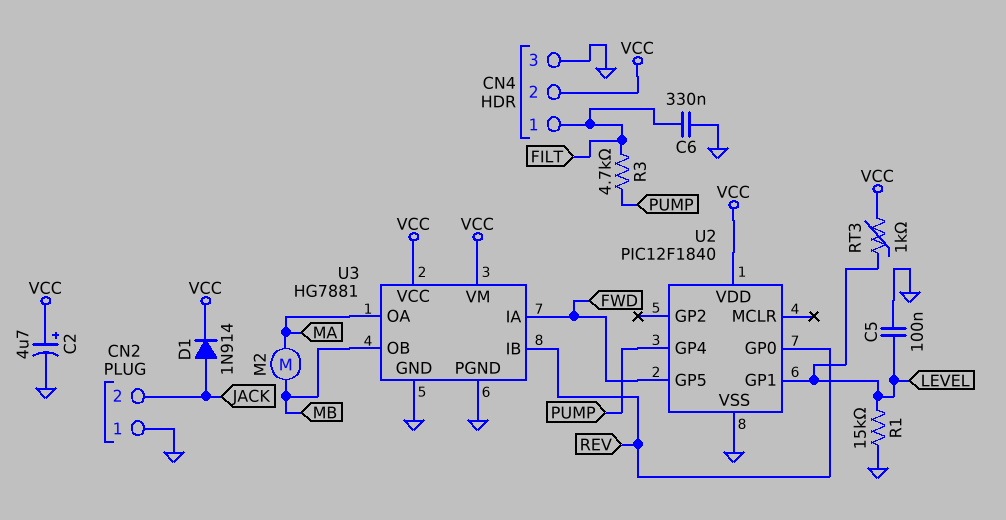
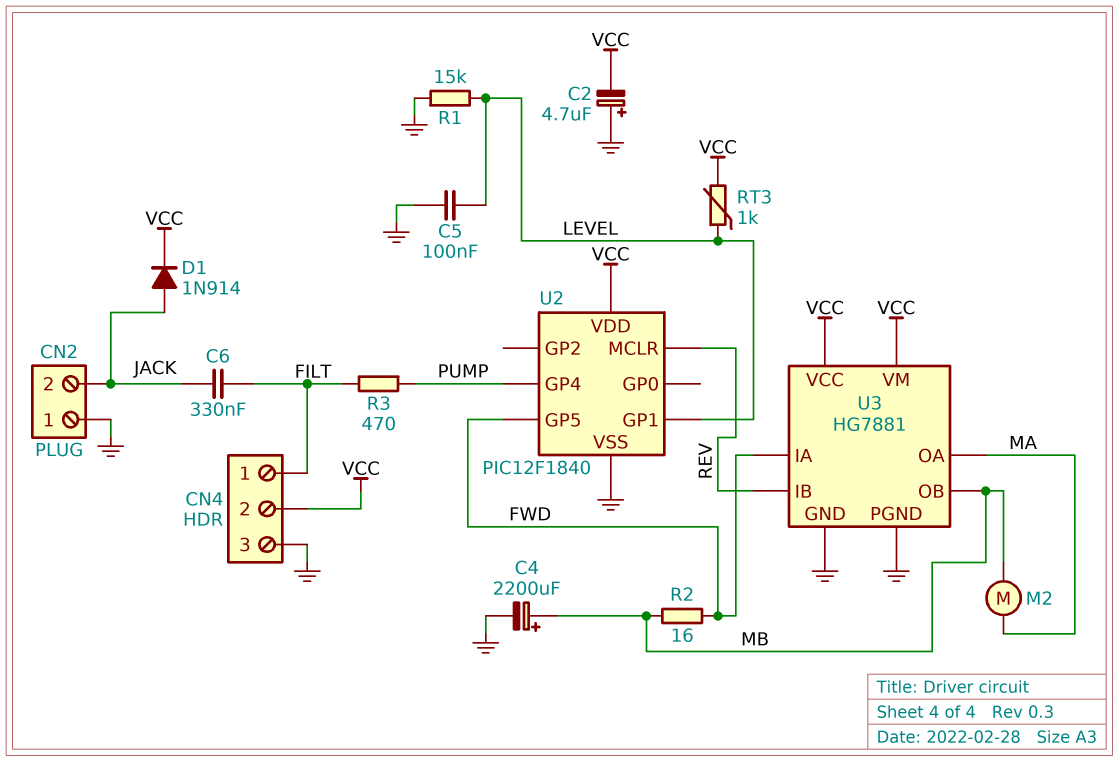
C2: 4.7uF (plus VCC, minus GND) -> 4.7uF (plus GND, minus VCC)
C4: none -> 2200uF (plus MB, minus GND)
C6: 330nF (FILT, GND) -> 330nF (FILT, JACK)
R2: none -> 16 (FWD, MB)
R3: 4.7k (FILT, PUMP) -> 470 (FILT, PUMP)
U2 pin GP0: REV -> none
U2 pin MCLR: none -> REV

